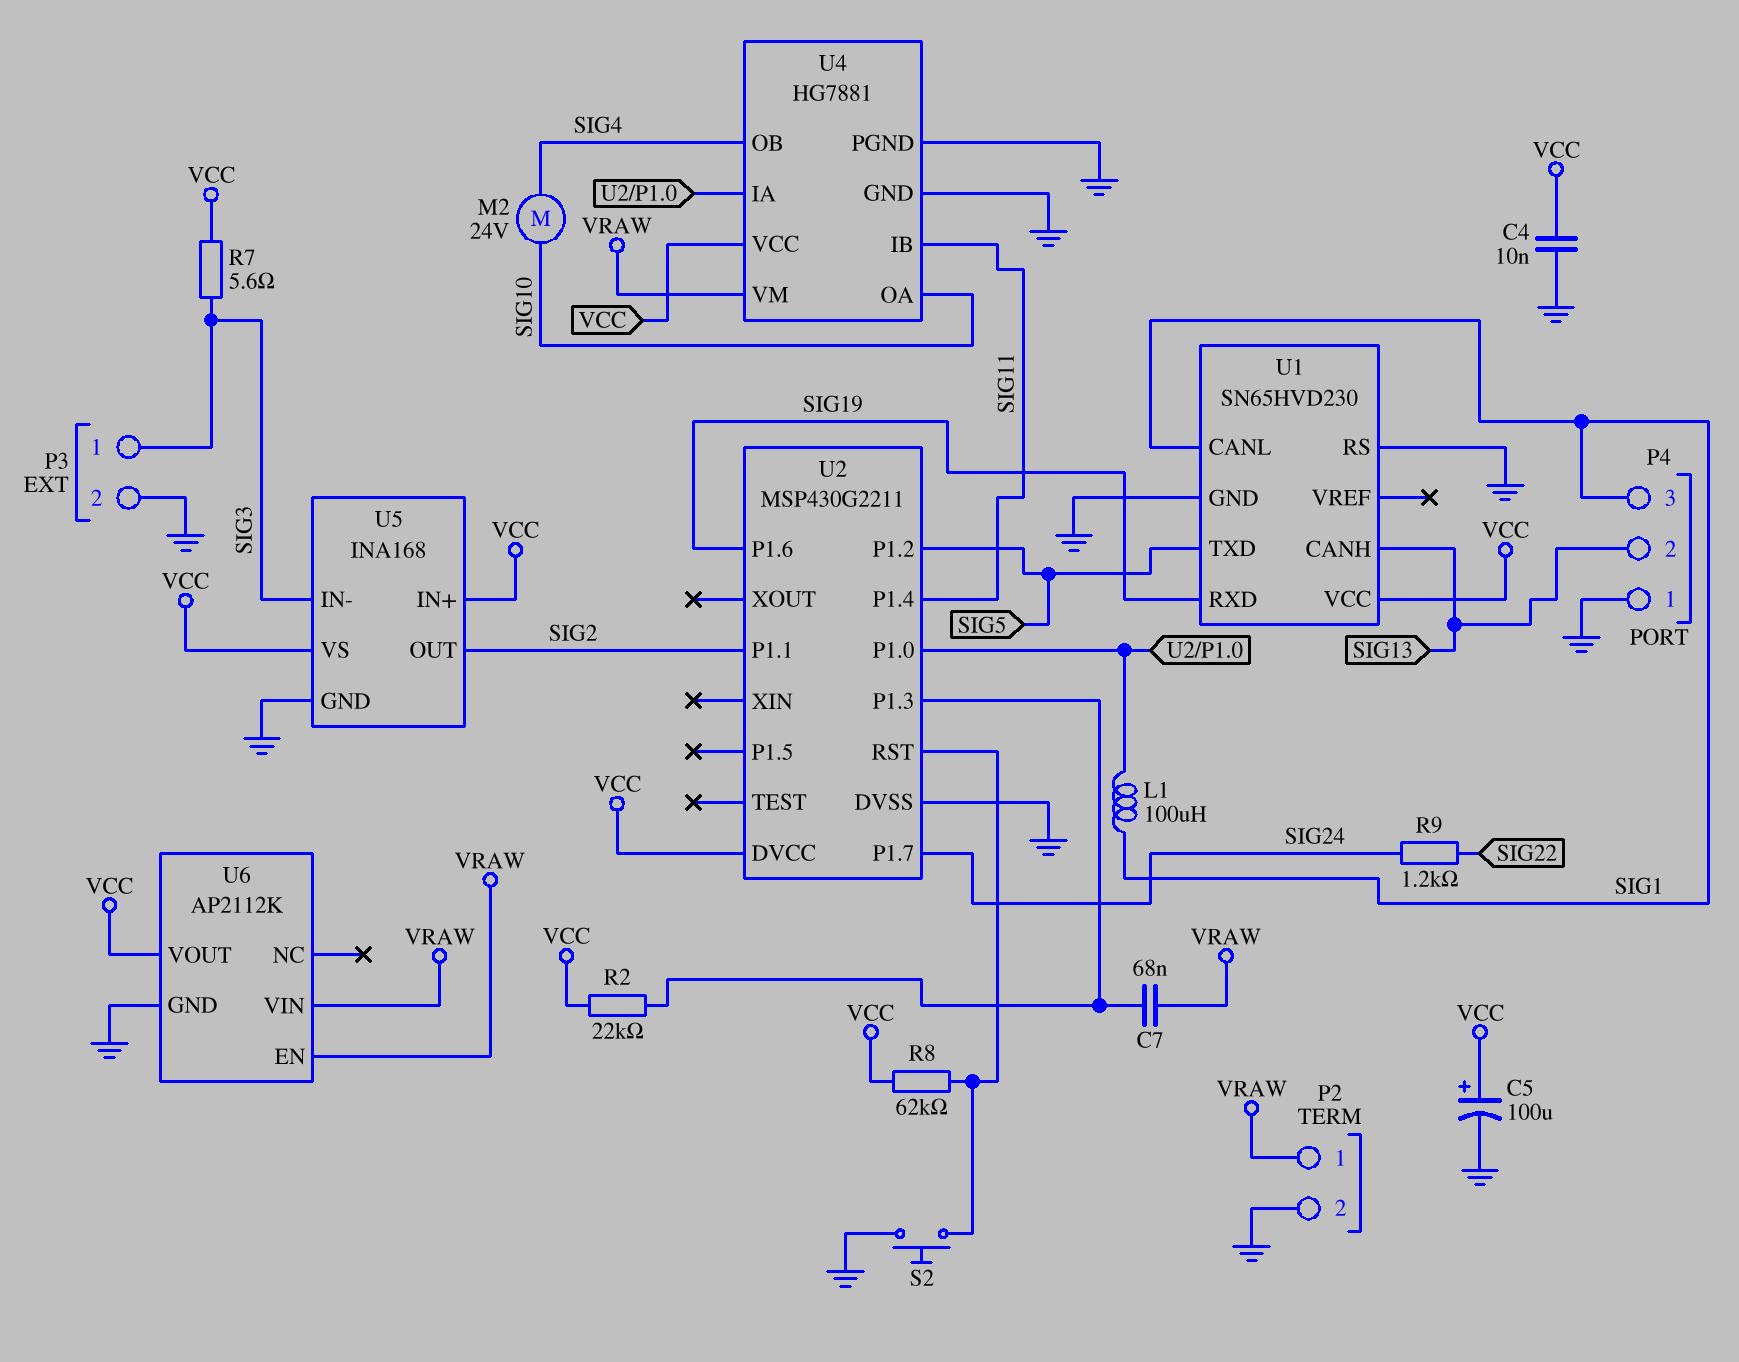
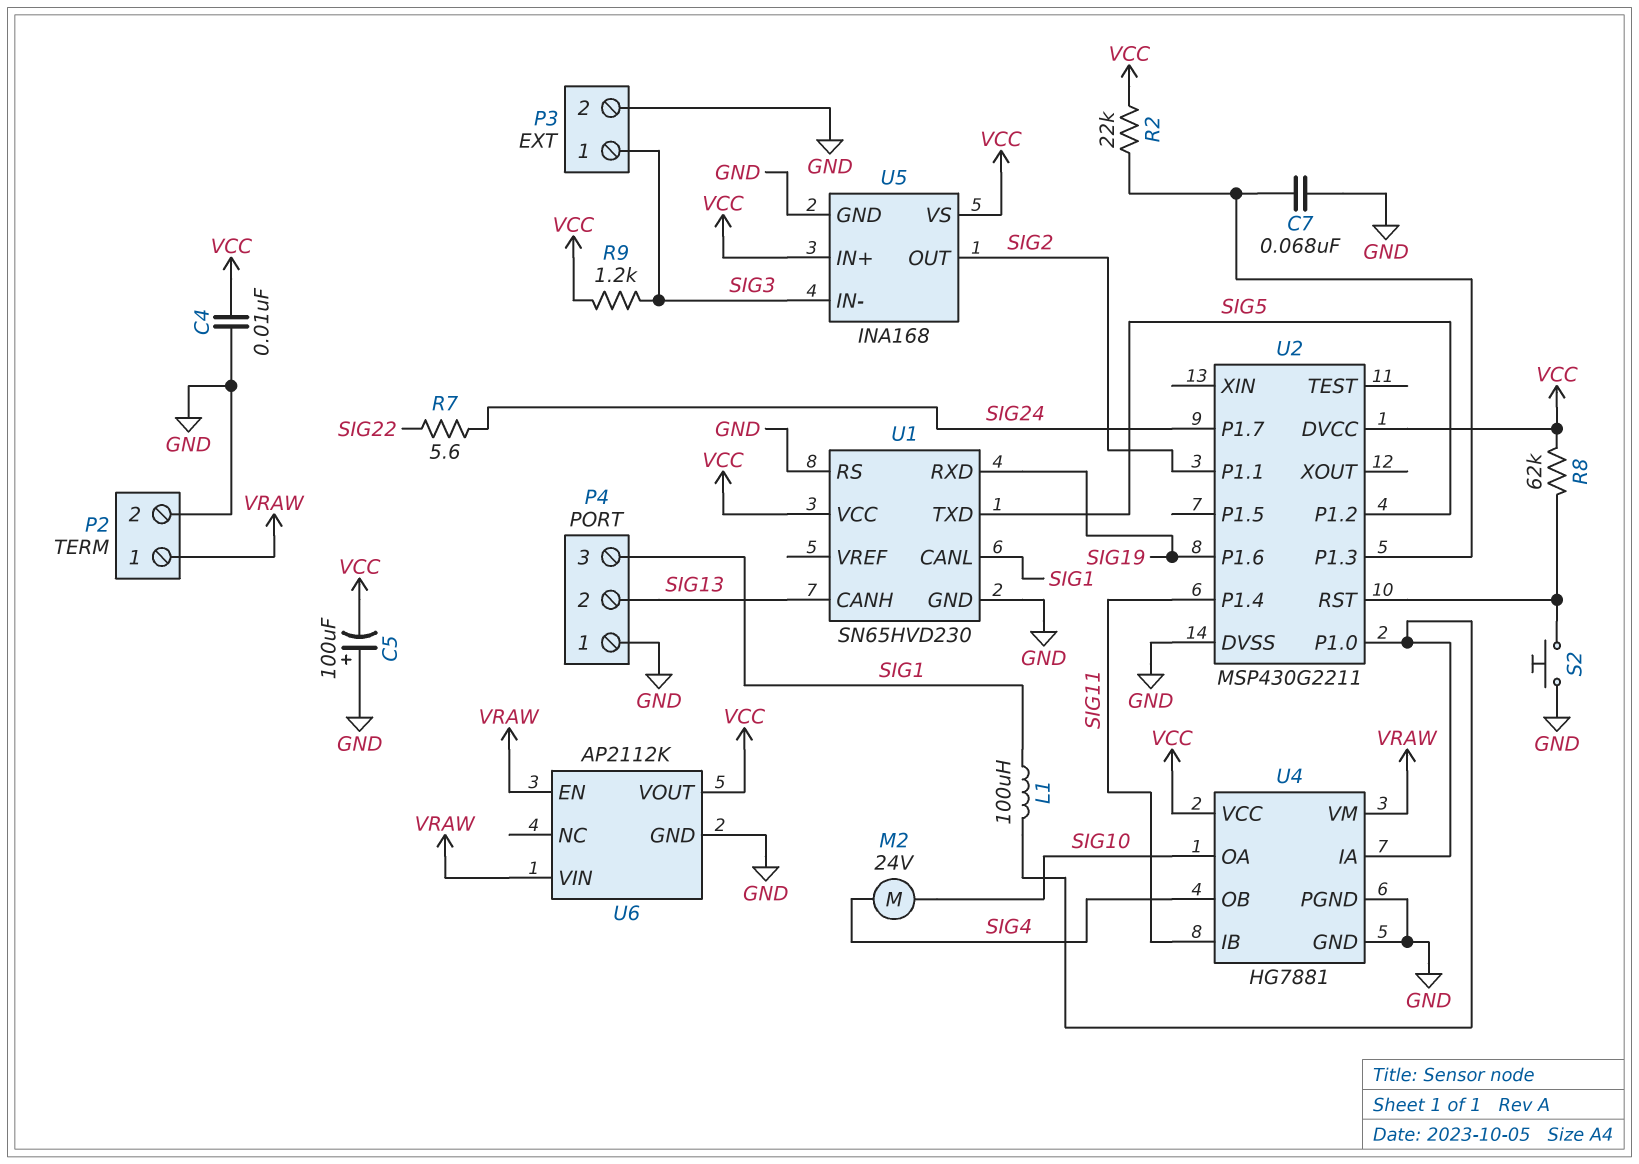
C5: 100uF (plus VCC, minus GND) -> 100uF (plus GND, minus VCC)
C7: 68nF (U2/P1.3, VRAW) -> 68nF (GND, U2/P1.3)
R7: 5.6 (SIG3, VCC) -> 5.6 (SIG22, SIG24)
R9: 1.2k (SIG22, SIG24) -> 1.2k (SIG3, VCC)

